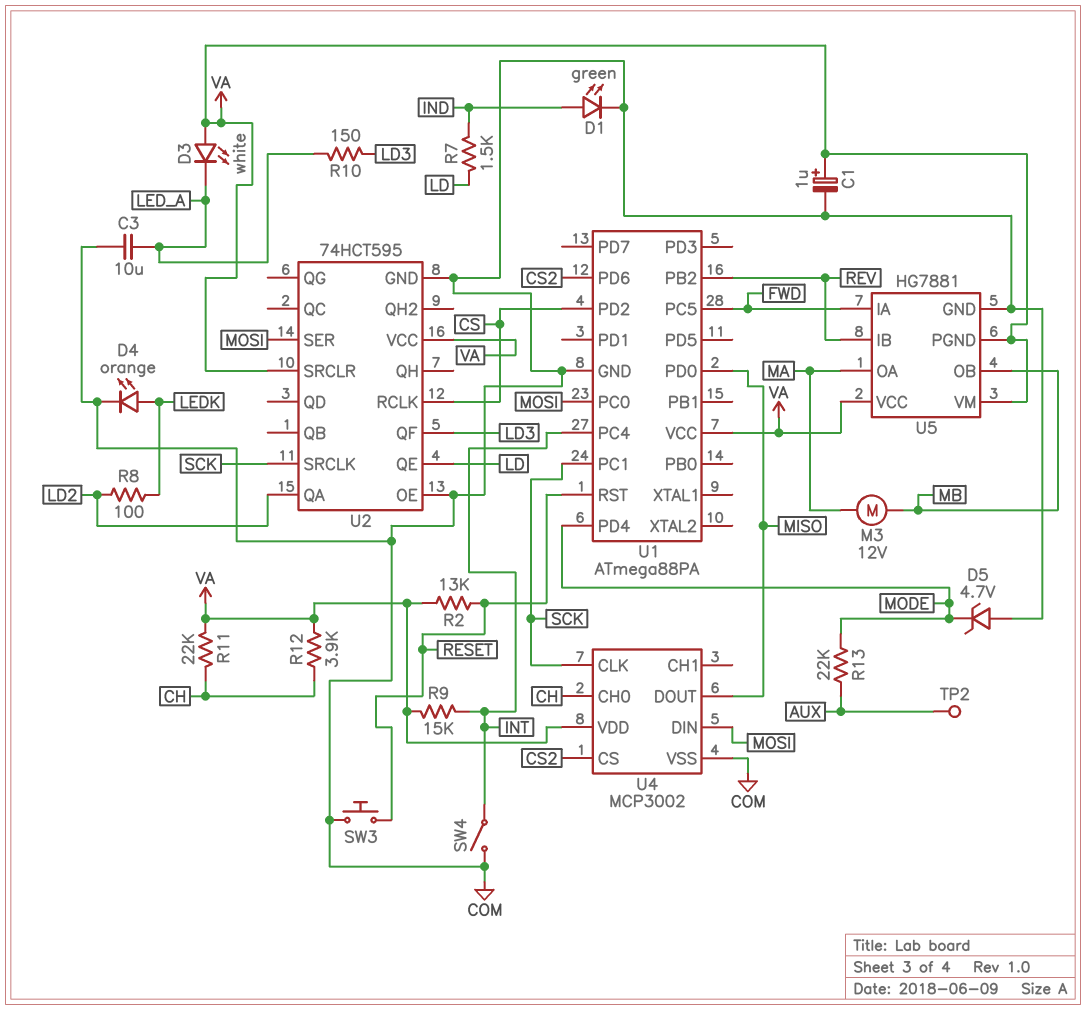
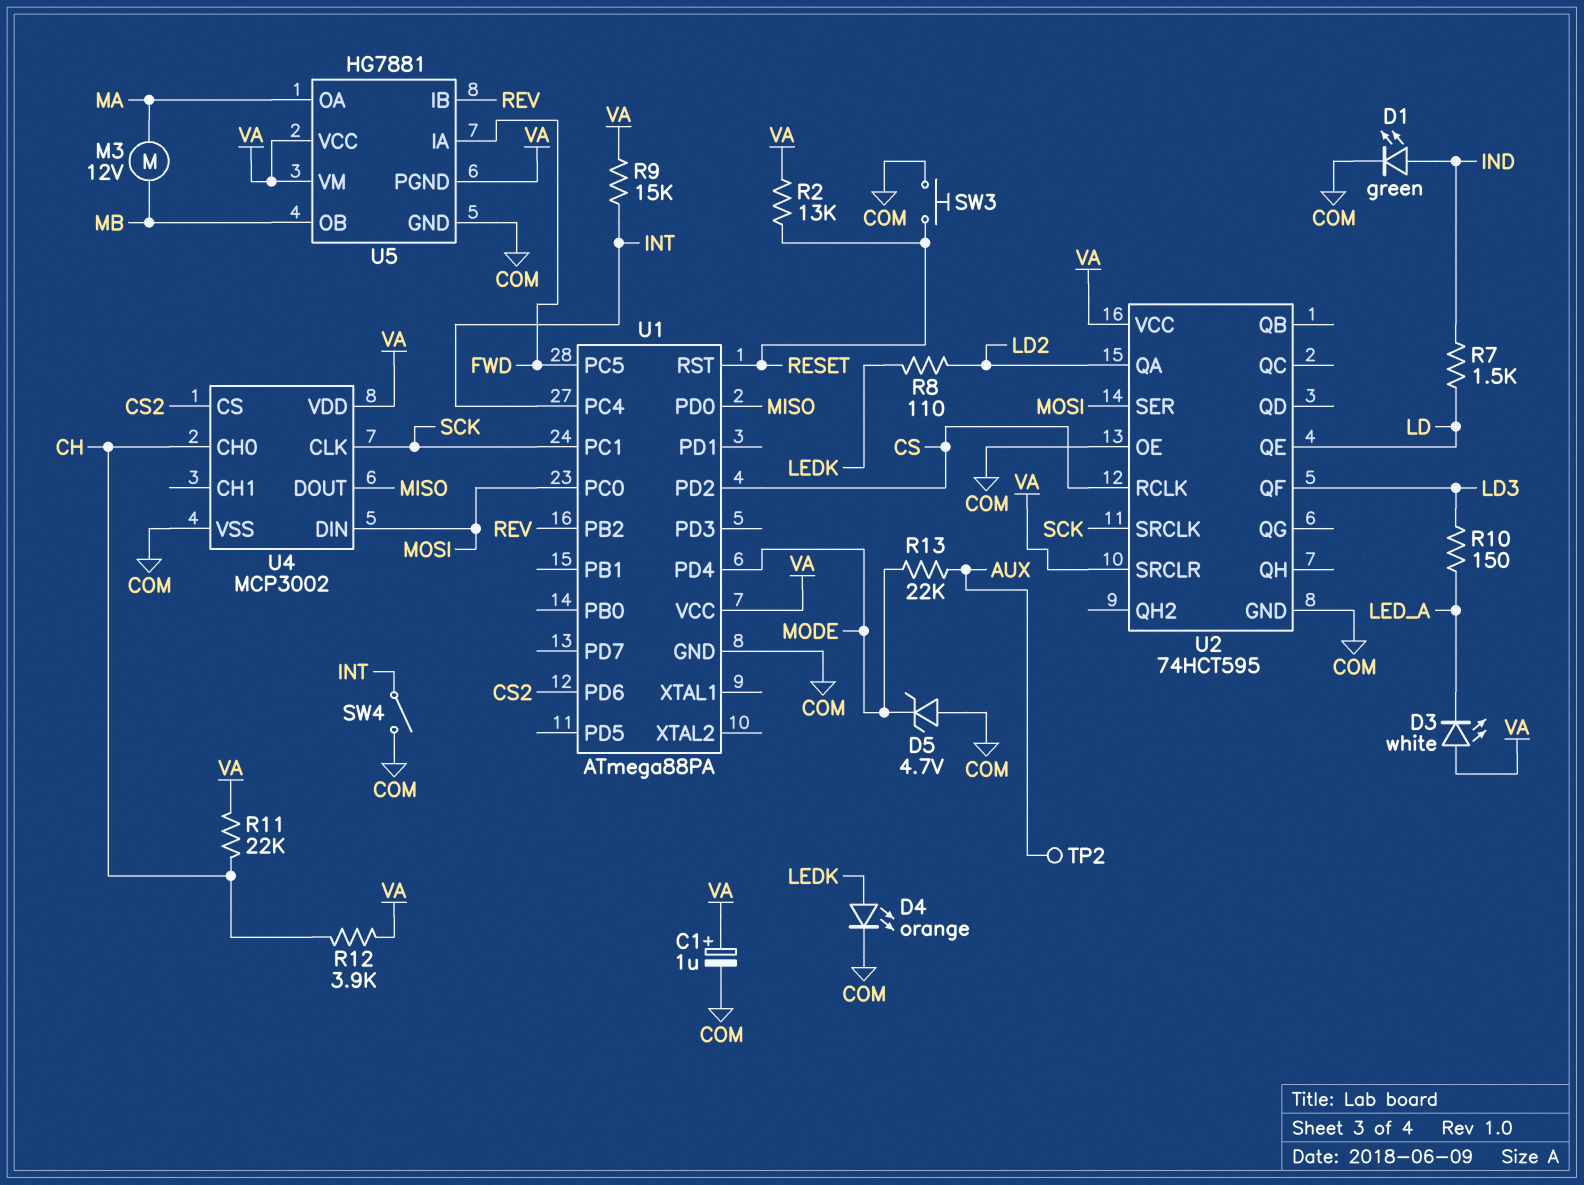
C3: 10uF (COM, LED_A) -> none
R8: 100 (LD2, LEDK) -> 110 (LD2, LEDK)

